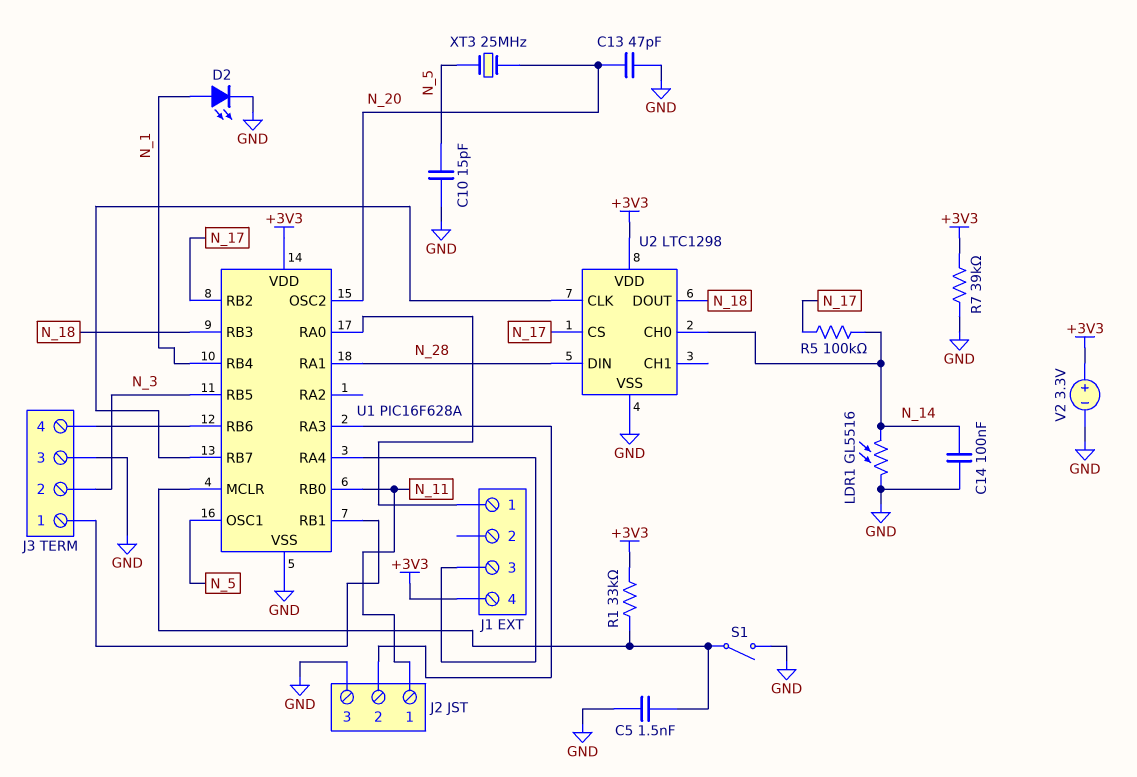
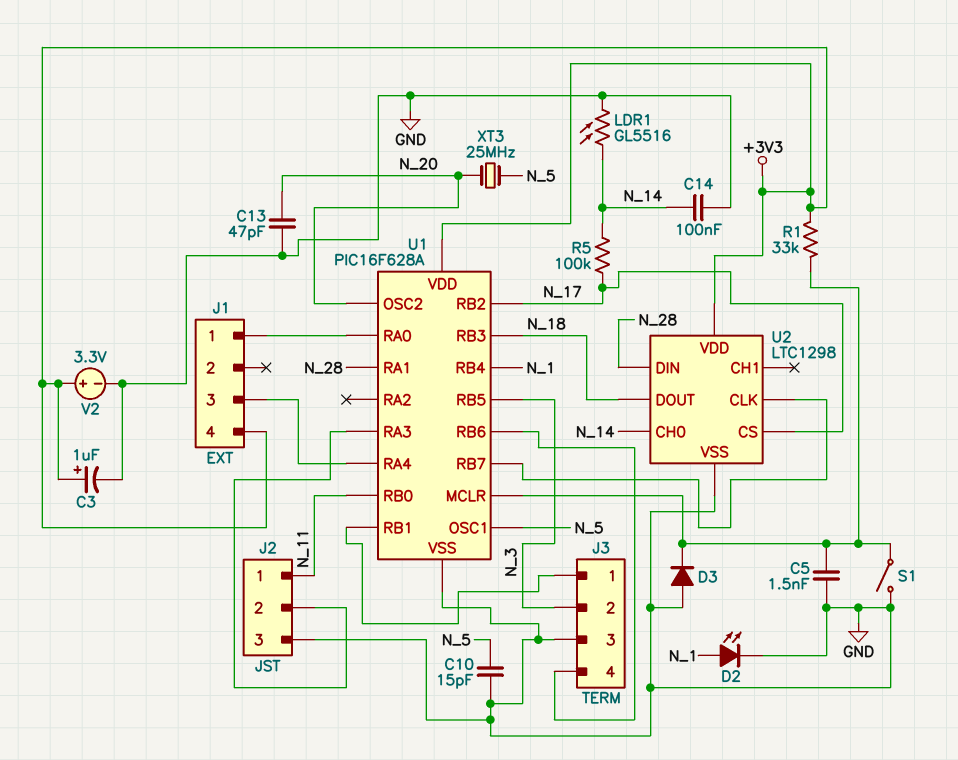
C3: none -> 1uF (plus +3V3, minus GND)
D3: none -> diode (A GND, K U1/MCLR)
R7: 39k (+3V3, GND) -> none

